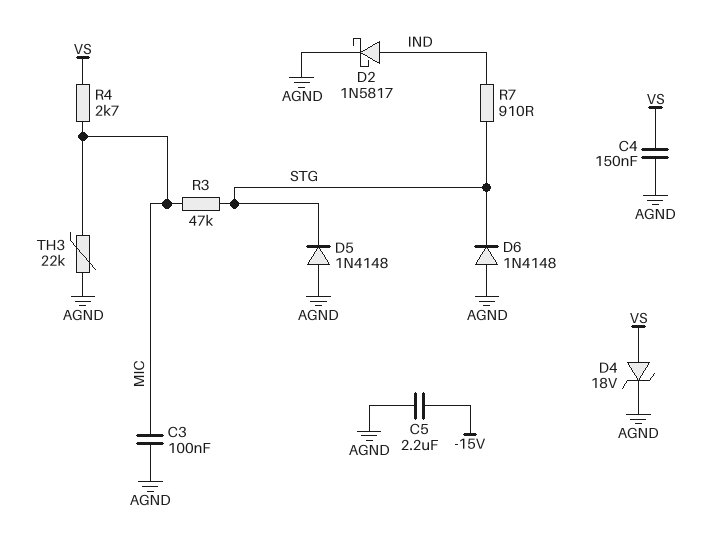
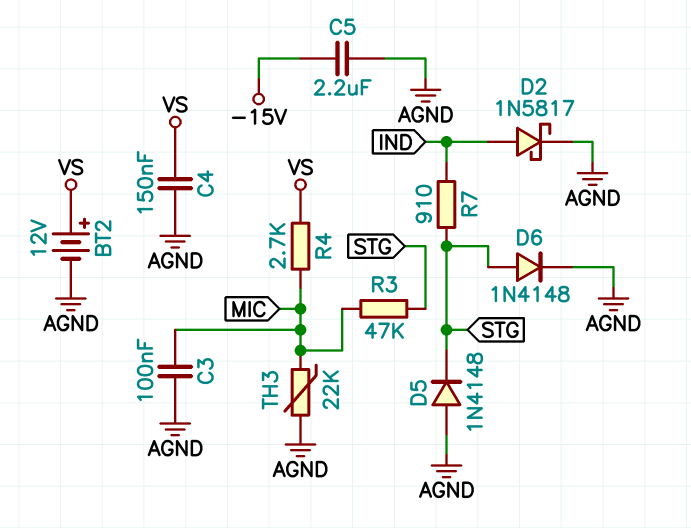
BT2: none -> 12V (plus VS, minus AGND)
D4: zener 18V (A VS, K AGND) -> none
D6: diode 1N4148 (A AGND, K STG) -> diode 1N4148 (A STG, K AGND)

